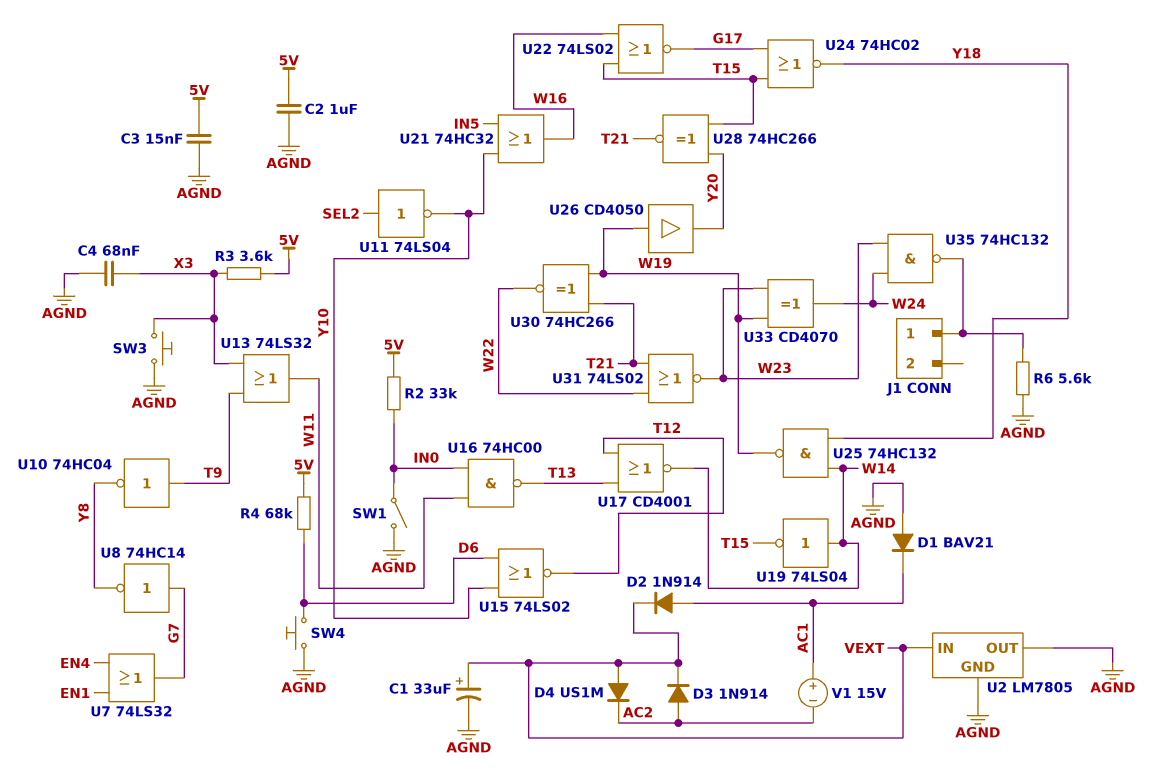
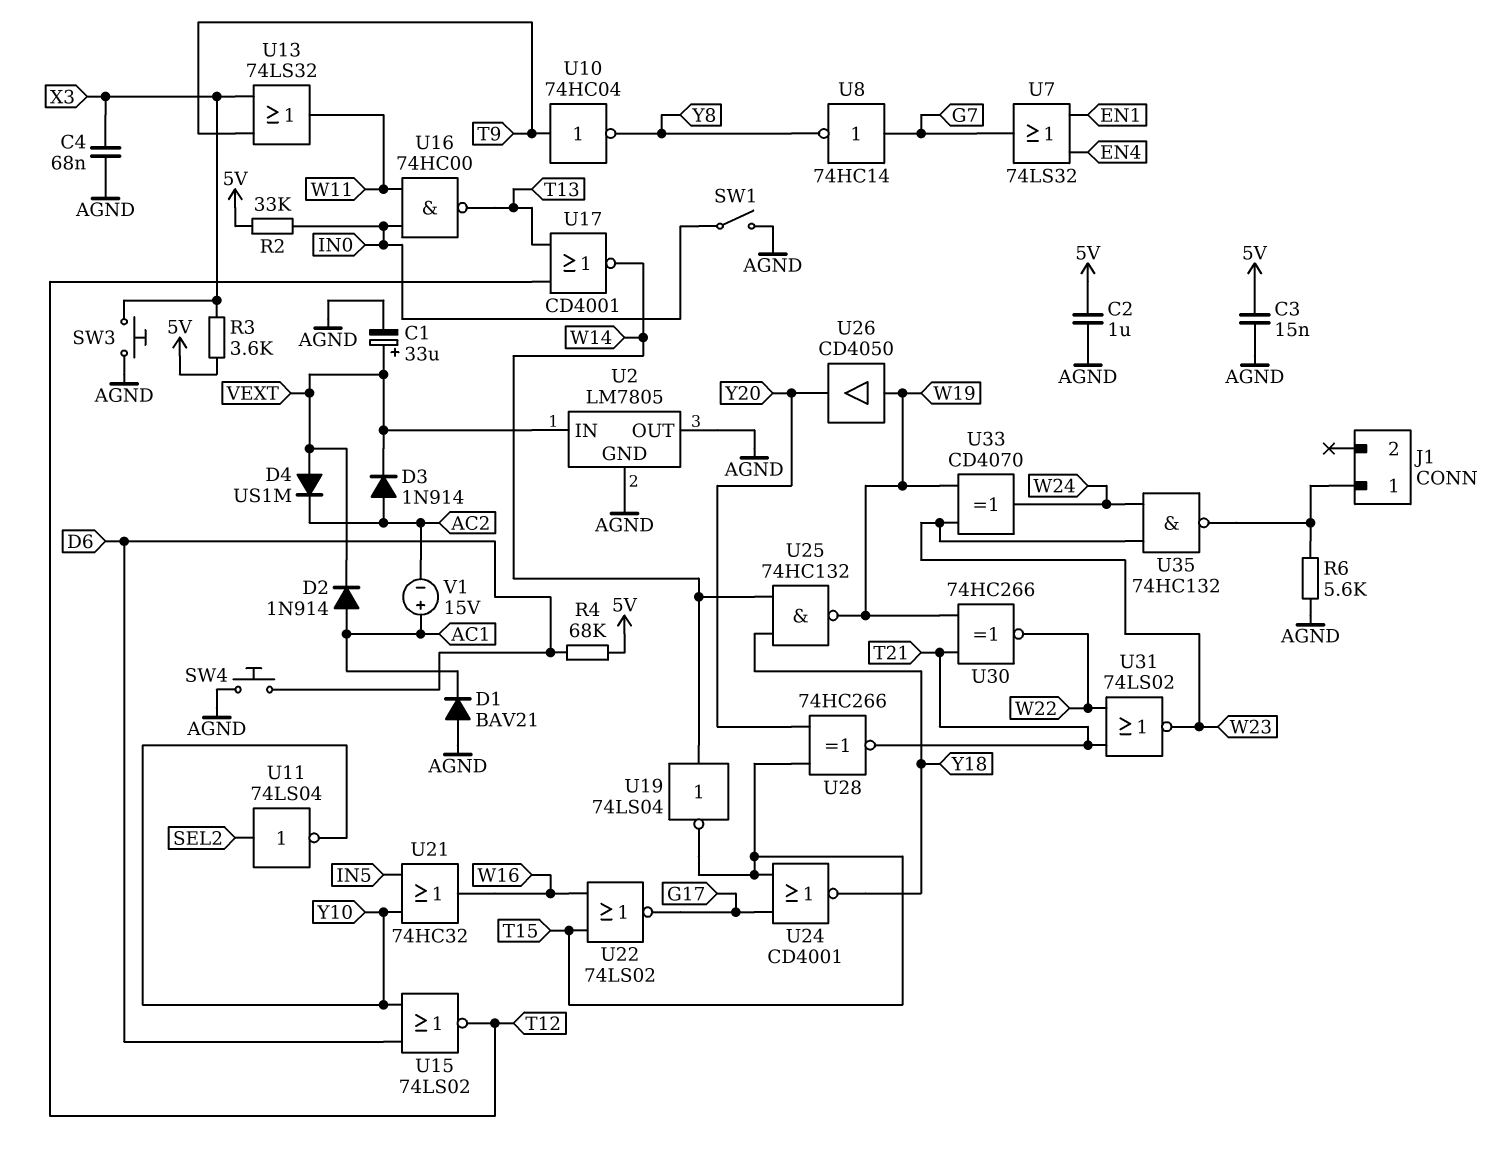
U24: NOR 74HC02 (in G17, in T15, out Y18) -> NOR CD4001 (in G17, in T15, out Y18)

